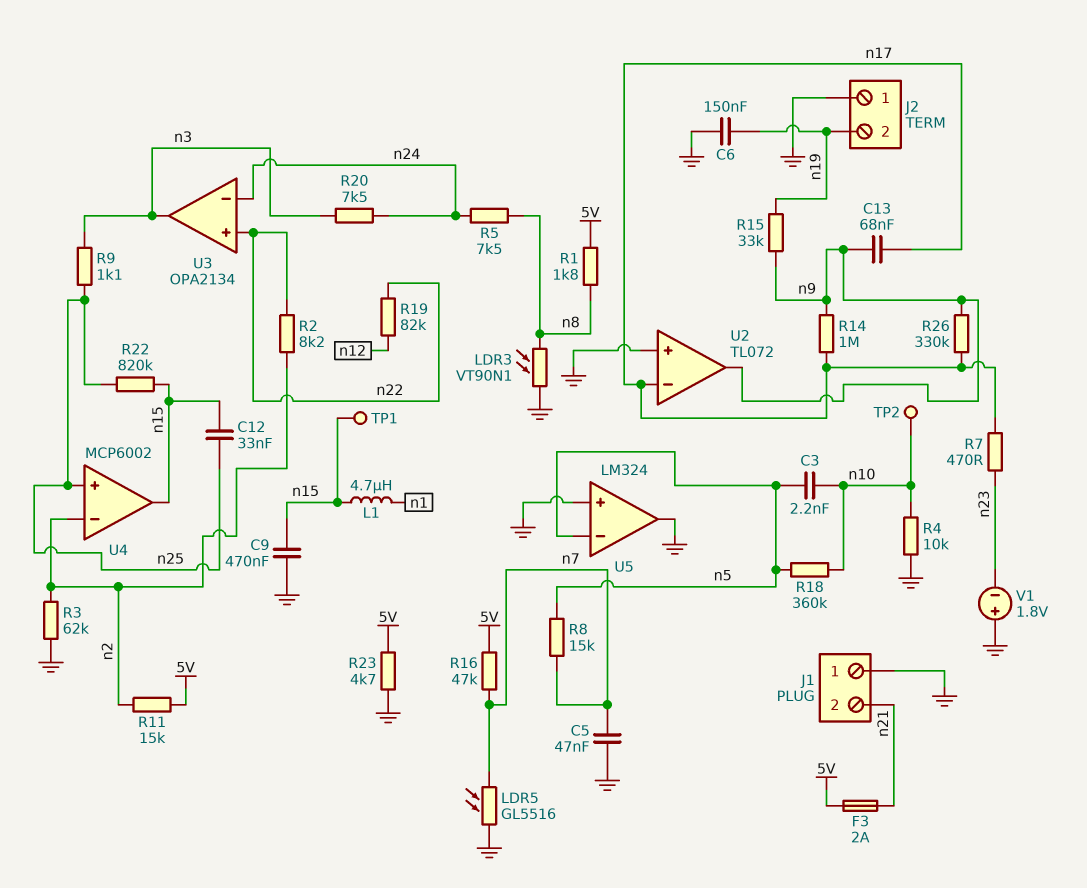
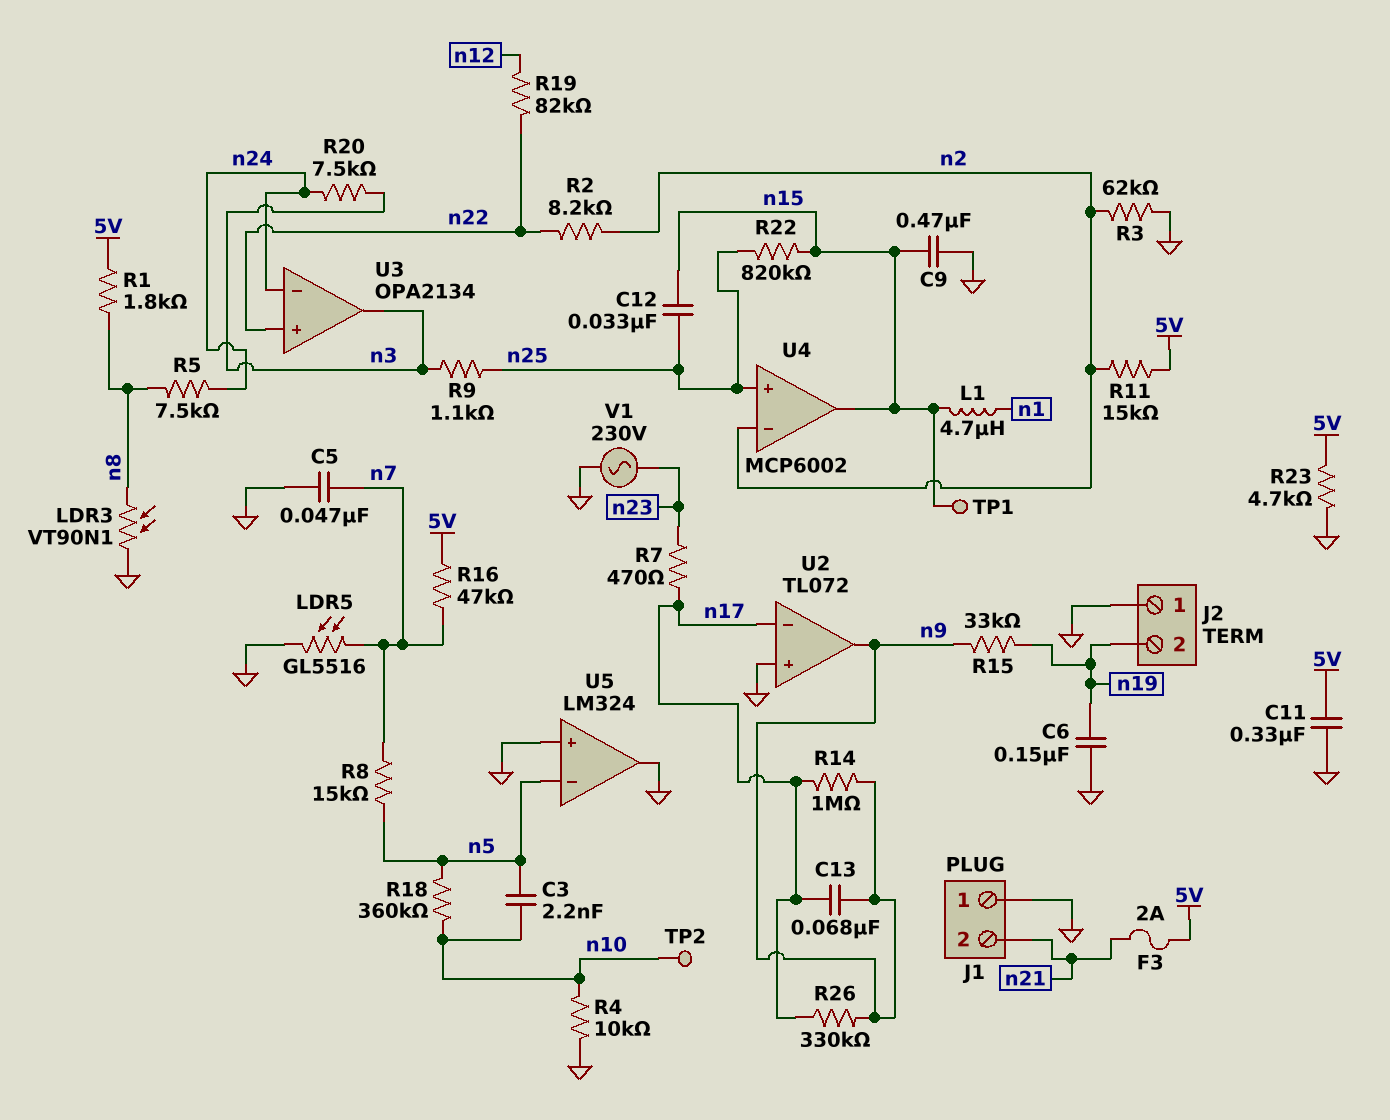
C11: none -> 330nF (5V, GND)
V1: 1.8V (plus GND, minus n23) -> AC 230V (GND, n23)

